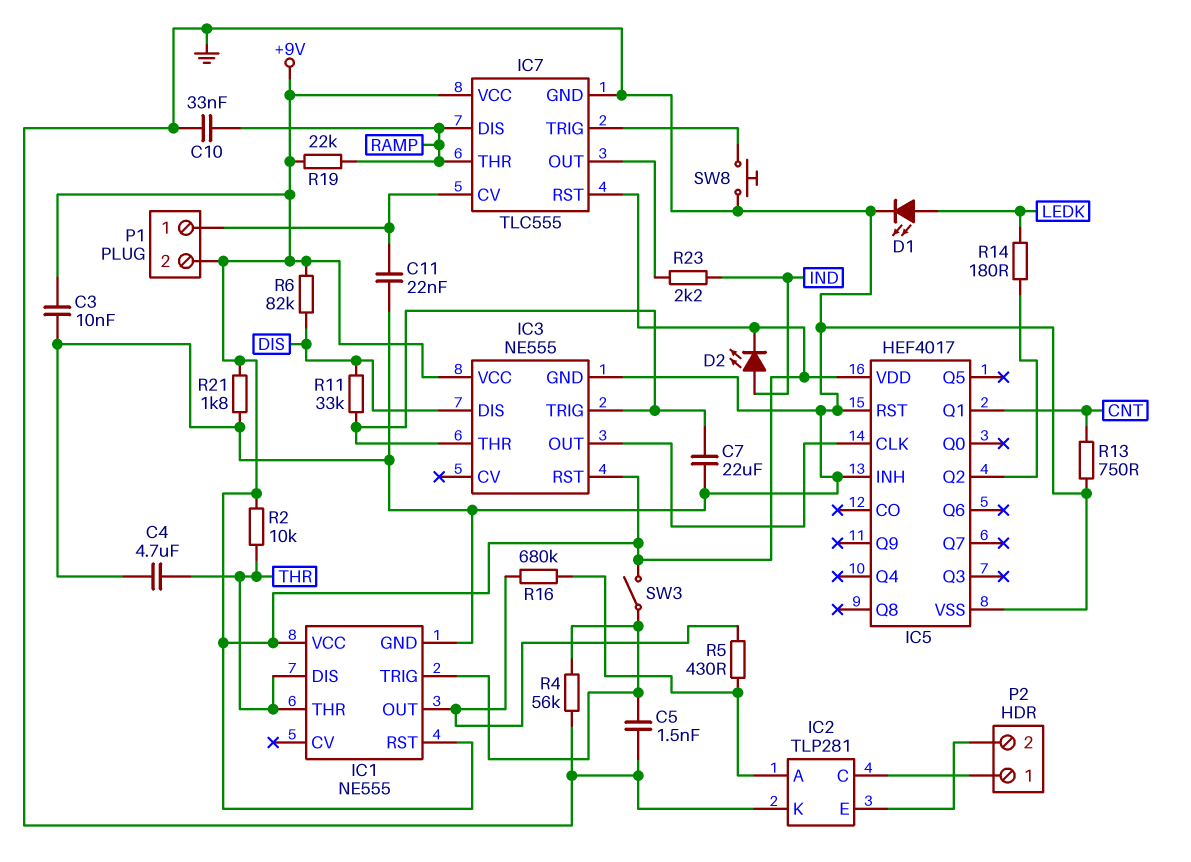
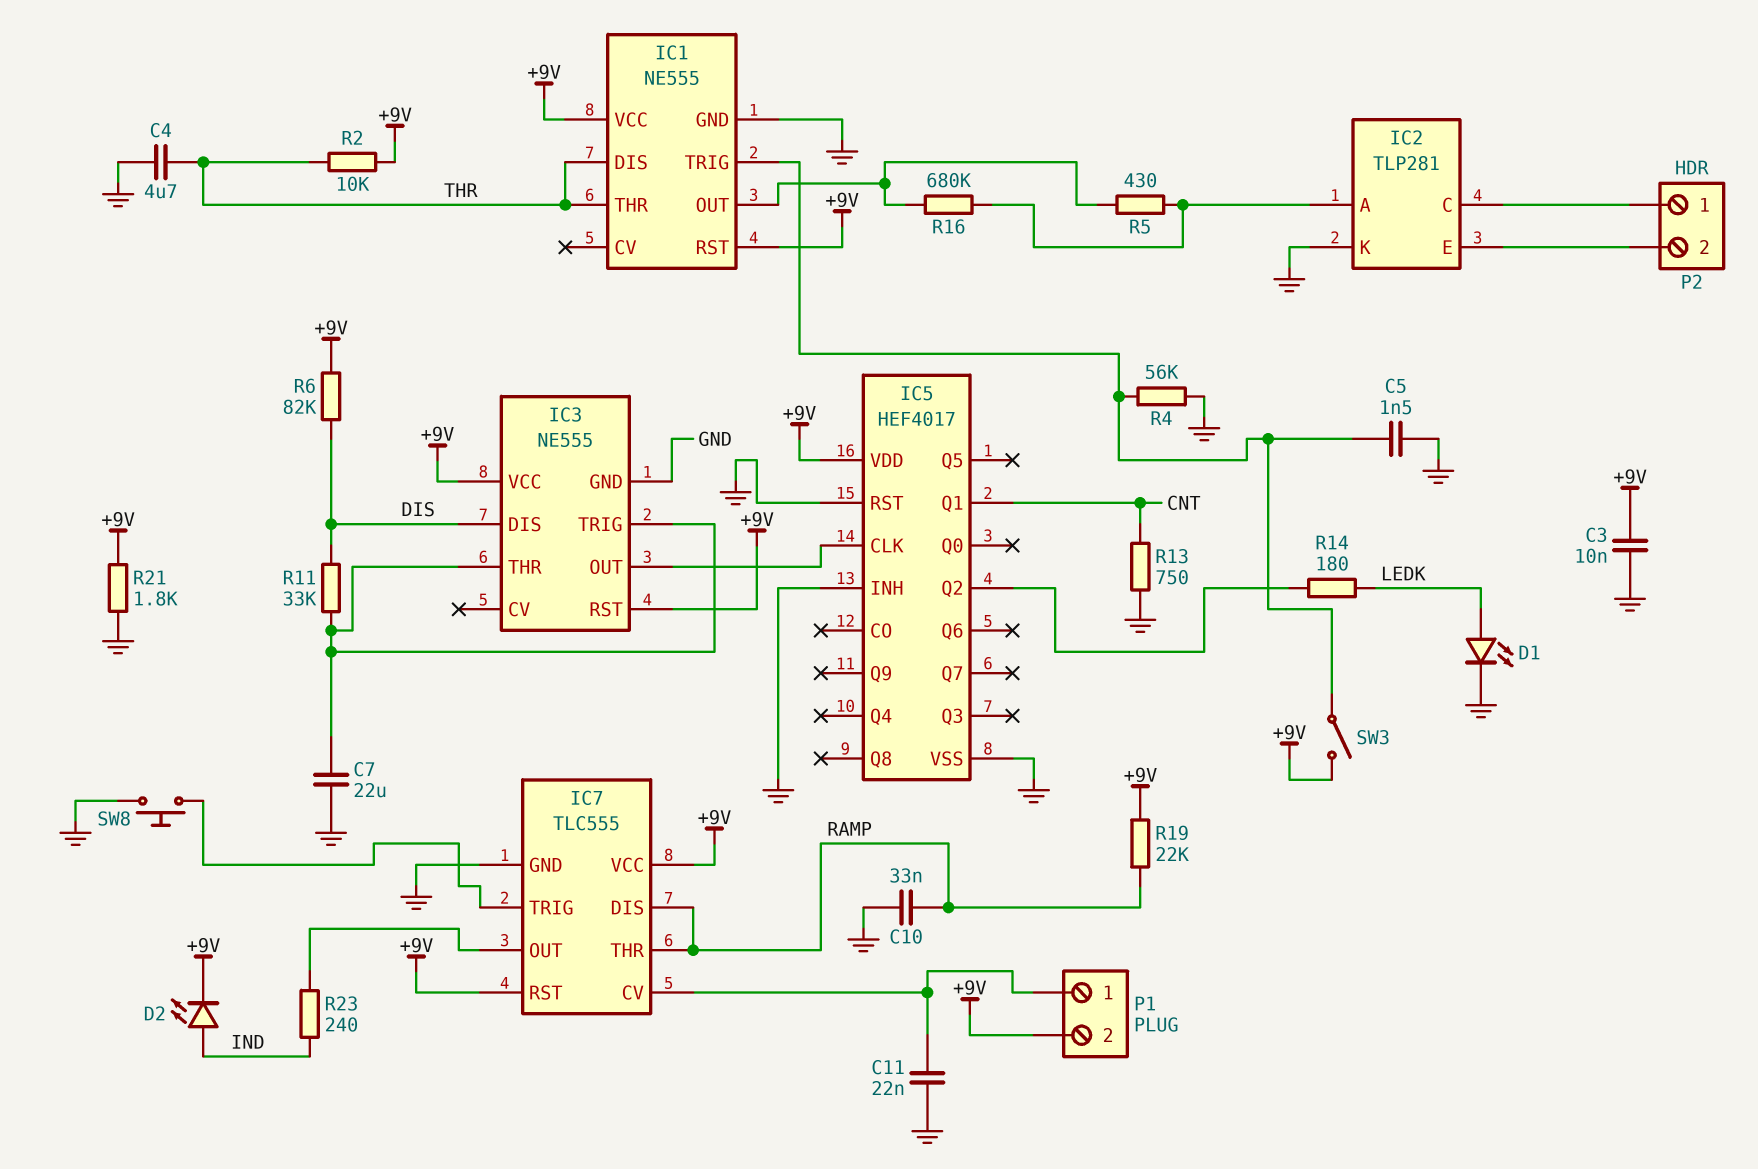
R23: 2.2k (IC7/OUT, IND) -> 240 (IC7/OUT, IND)

